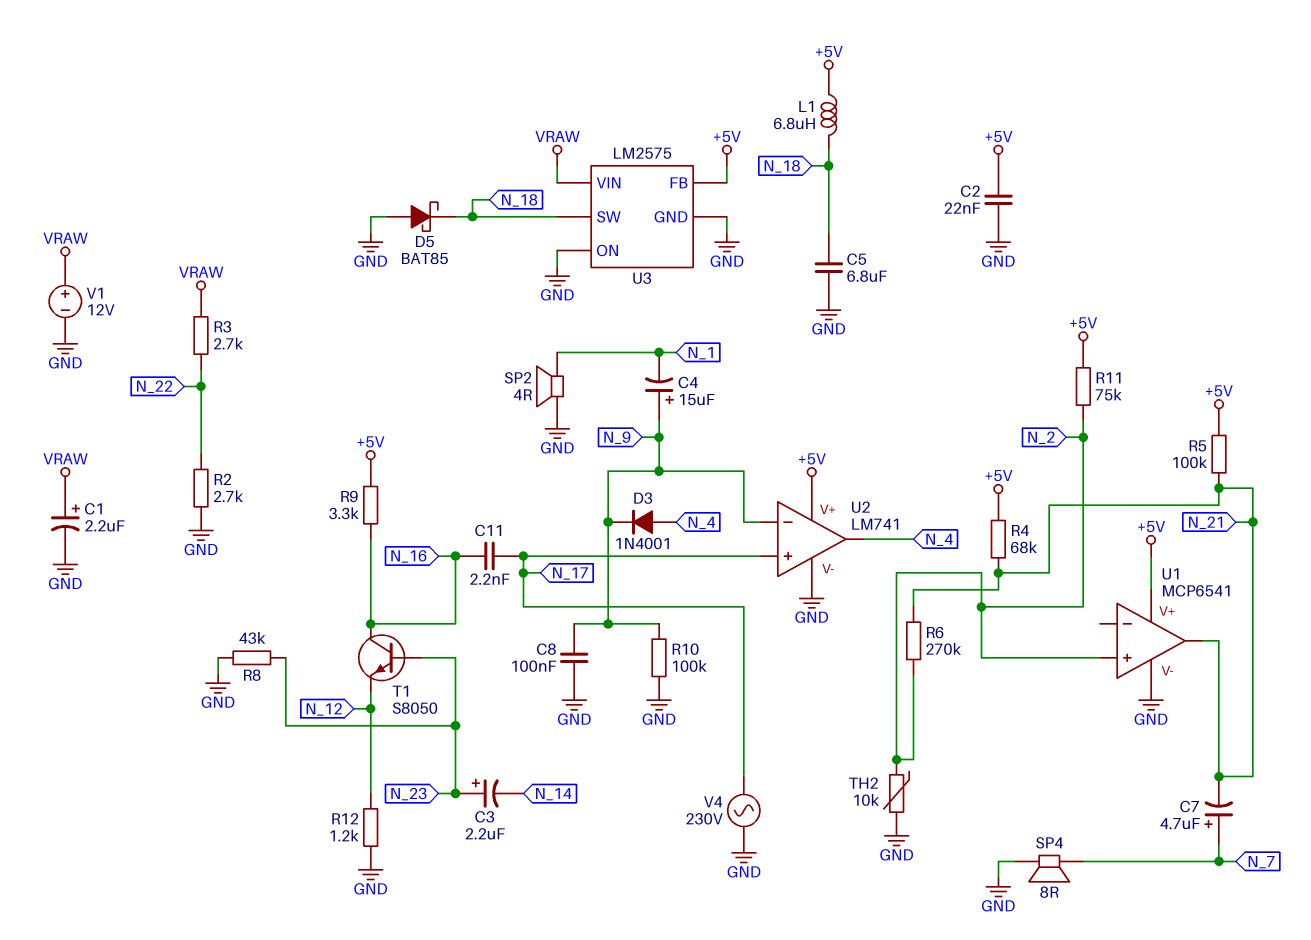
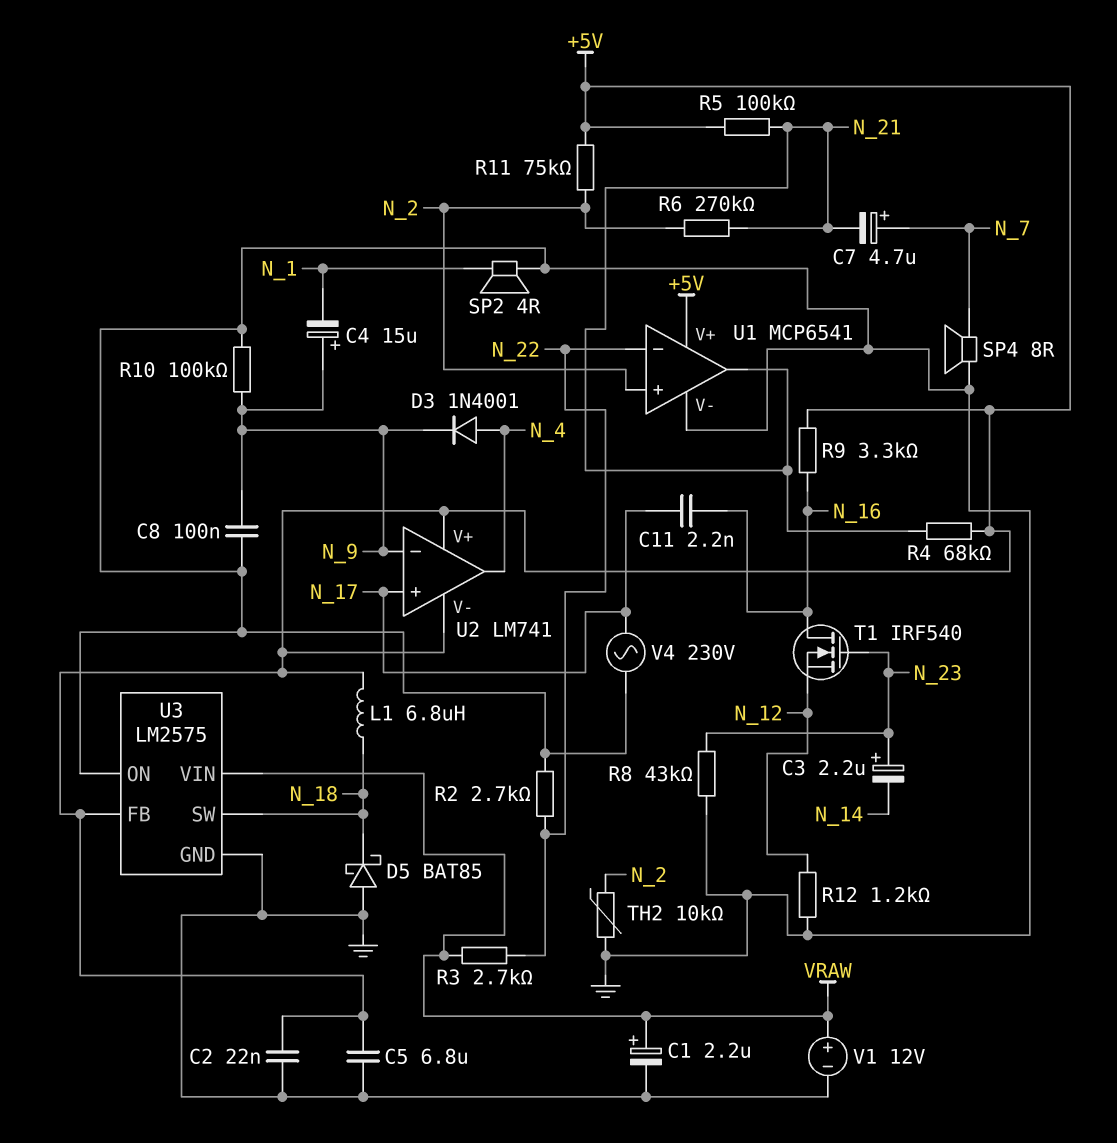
C5: 6.8uF (GND, N_18) -> 6.8uF (+5V, GND)
T1: NPN S8050 (B N_23, C N_16, E N_12) -> NMOS IRF540 (G N_23, D N_16, S N_12)
U1 pin in-: none -> N_22
U2 pin V-: GND -> +5V

